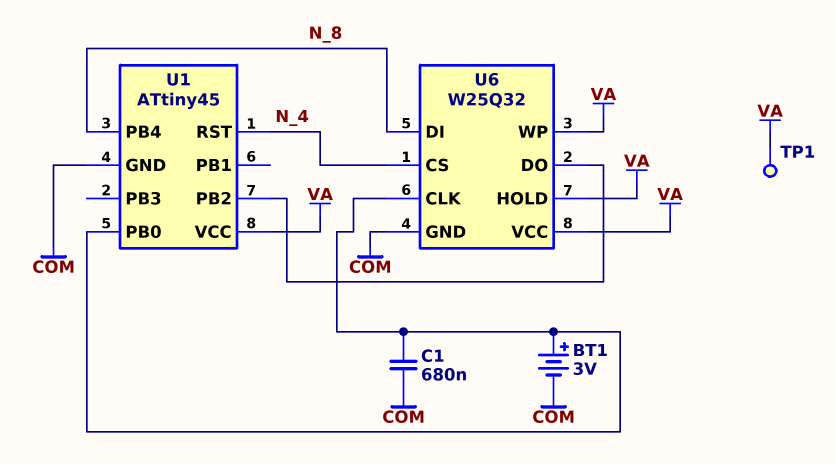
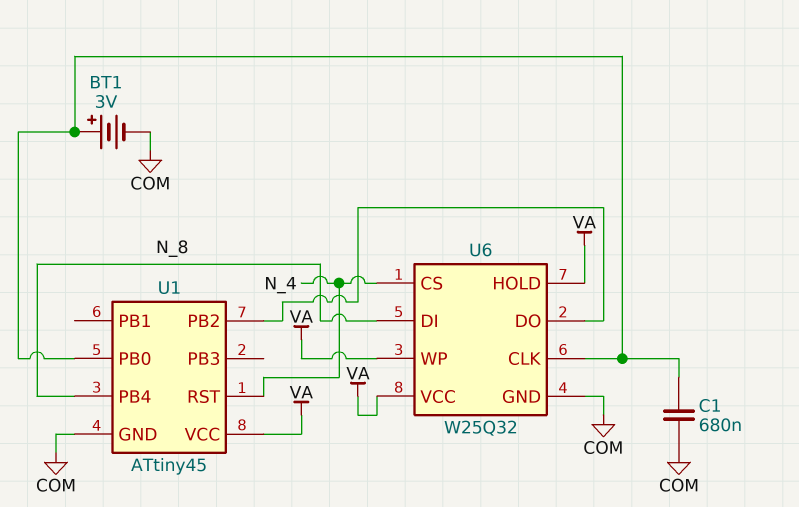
TP1: test point (VA) -> none

